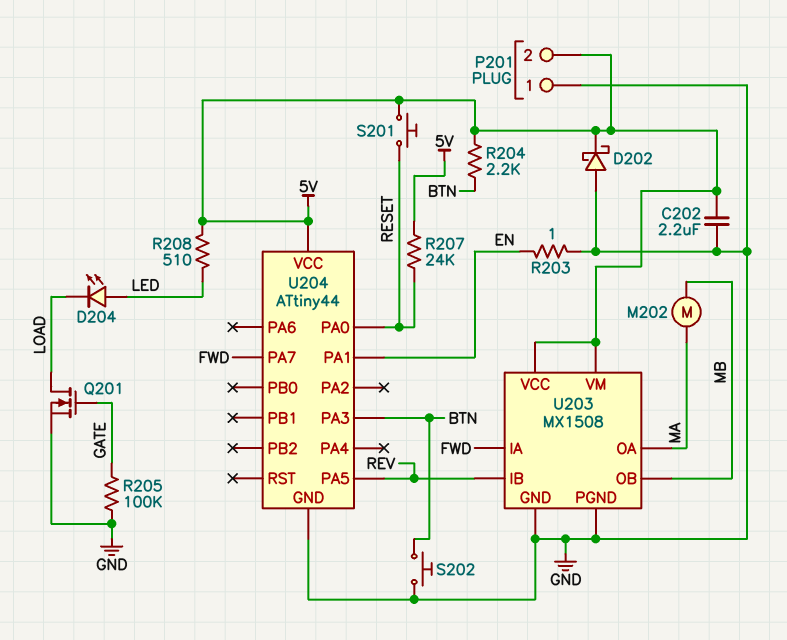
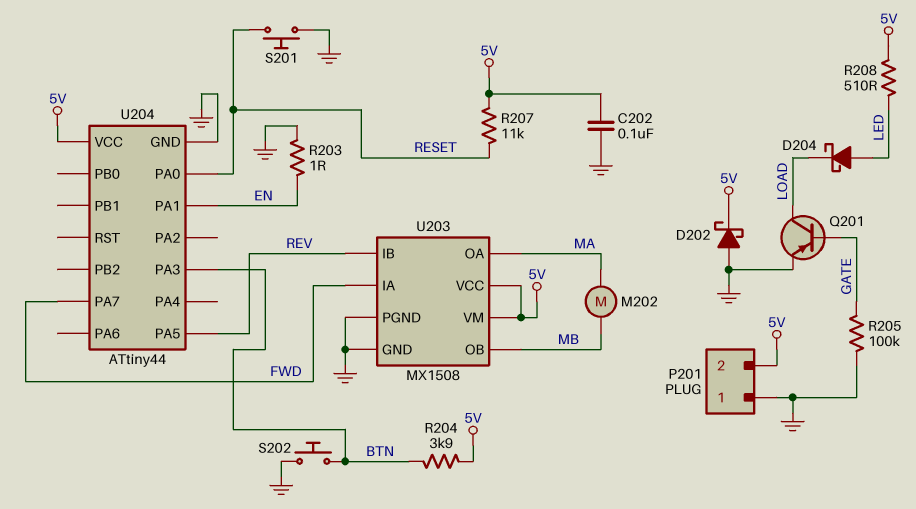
C202: 2.2uF (5V, GND) -> 100nF (5V, GND)
D204: LED (A LED, K LOAD) -> schottky (A LED, K LOAD)
Q201: NMOS (G GATE, D LOAD, S GND) -> PNP (B GATE, C LOAD, E GND)
R204: 2.2k (5V, BTN) -> 3.9k (5V, BTN)
R207: 24k (5V, RESET) -> 11k (5V, RESET)
S201: button (5V, RESET) -> button (GND, RESET)

